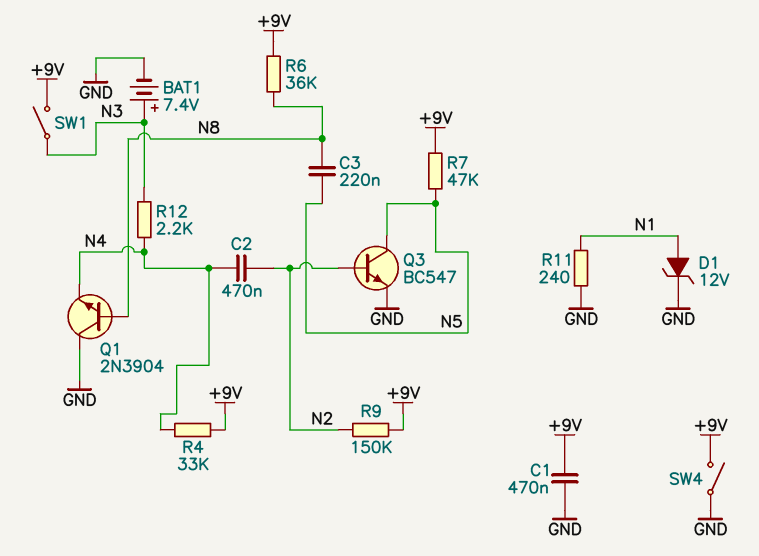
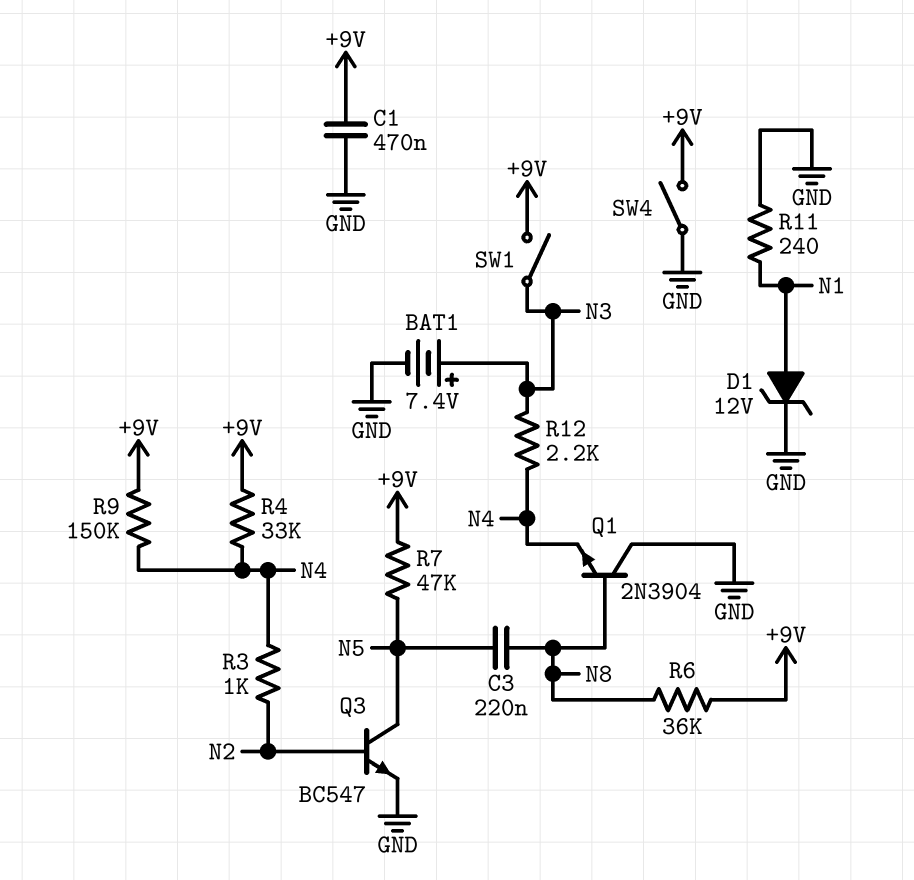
C2: 470nF (N2, N4) -> none
R3: none -> 1k (N2, N4)
R9: 150k (+9V, N2) -> 150k (+9V, N4)

